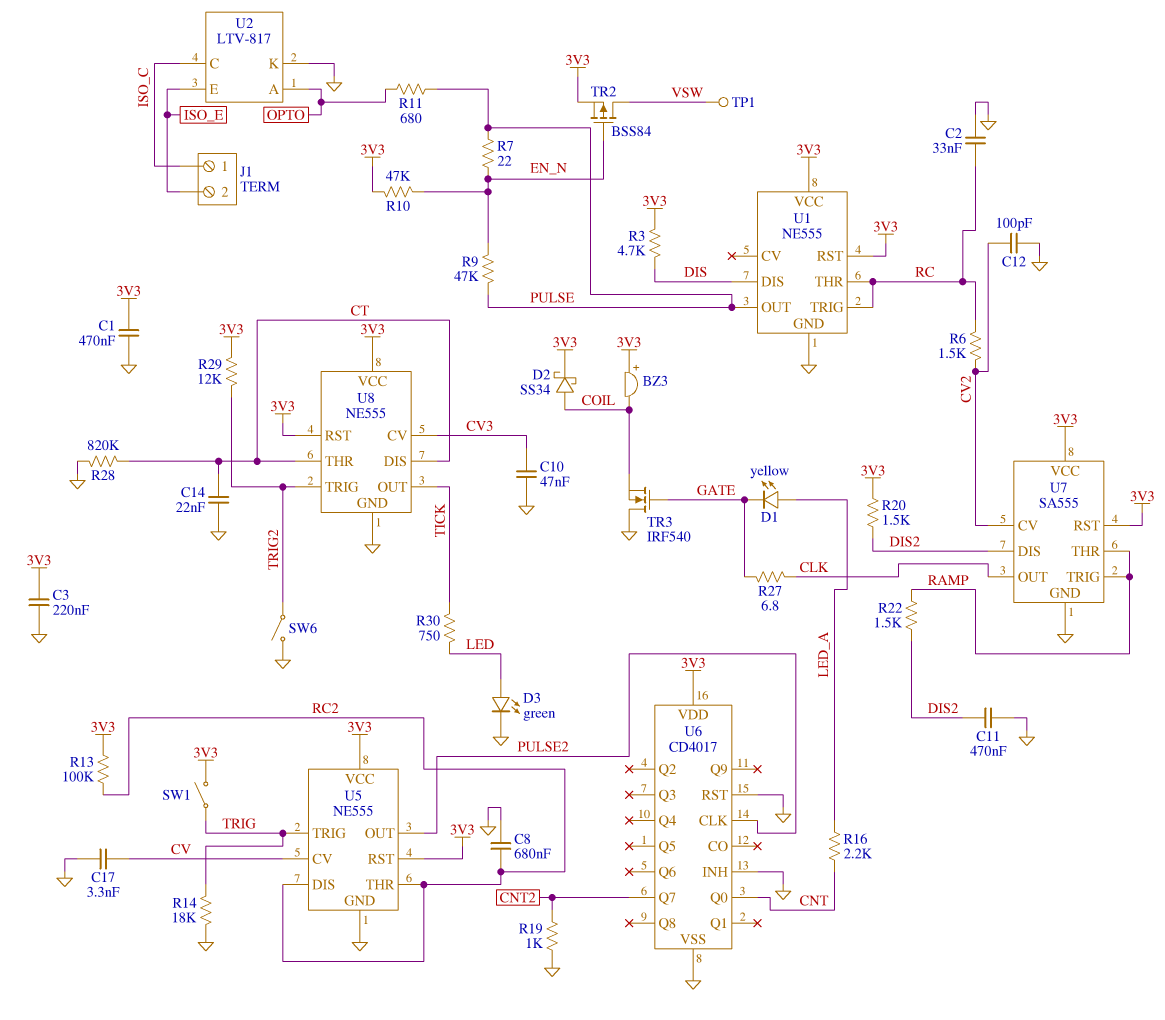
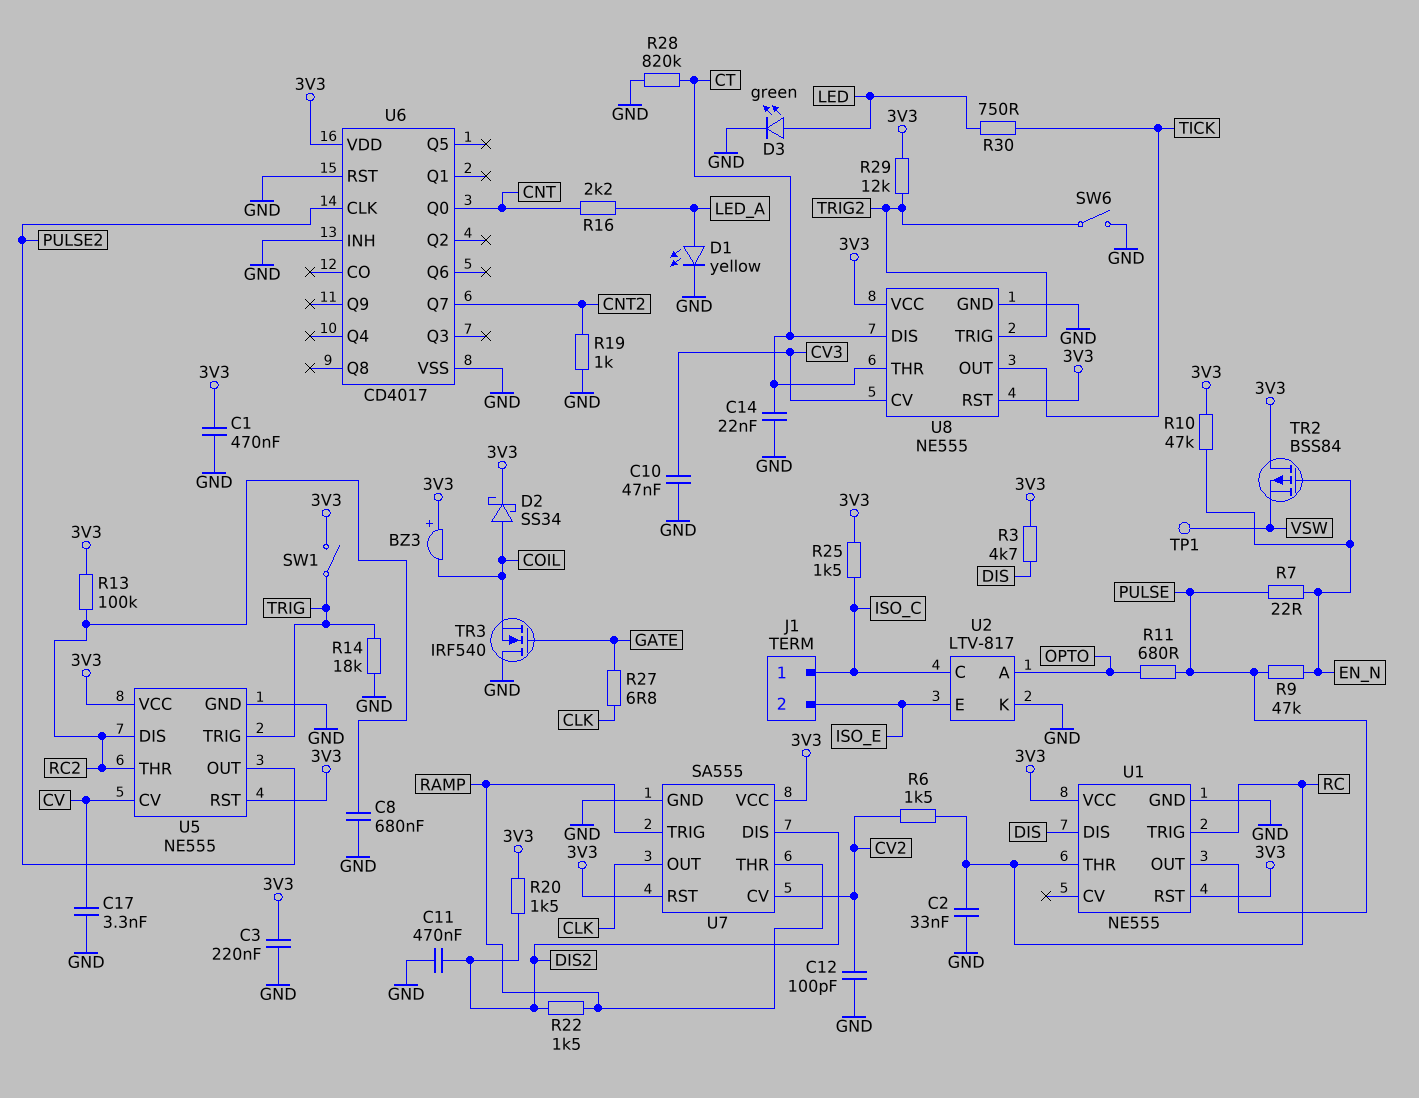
D1: LED yellow (A LED_A, K GATE) -> LED yellow (A LED_A, K GND)
R25: none -> 1.5k (3V3, ISO_C)
TR2: PMOS BSS84 (G EN_N, D VSW, S 3V3) -> PMOS BSS84 (G EN_N, D 3V3, S VSW)

